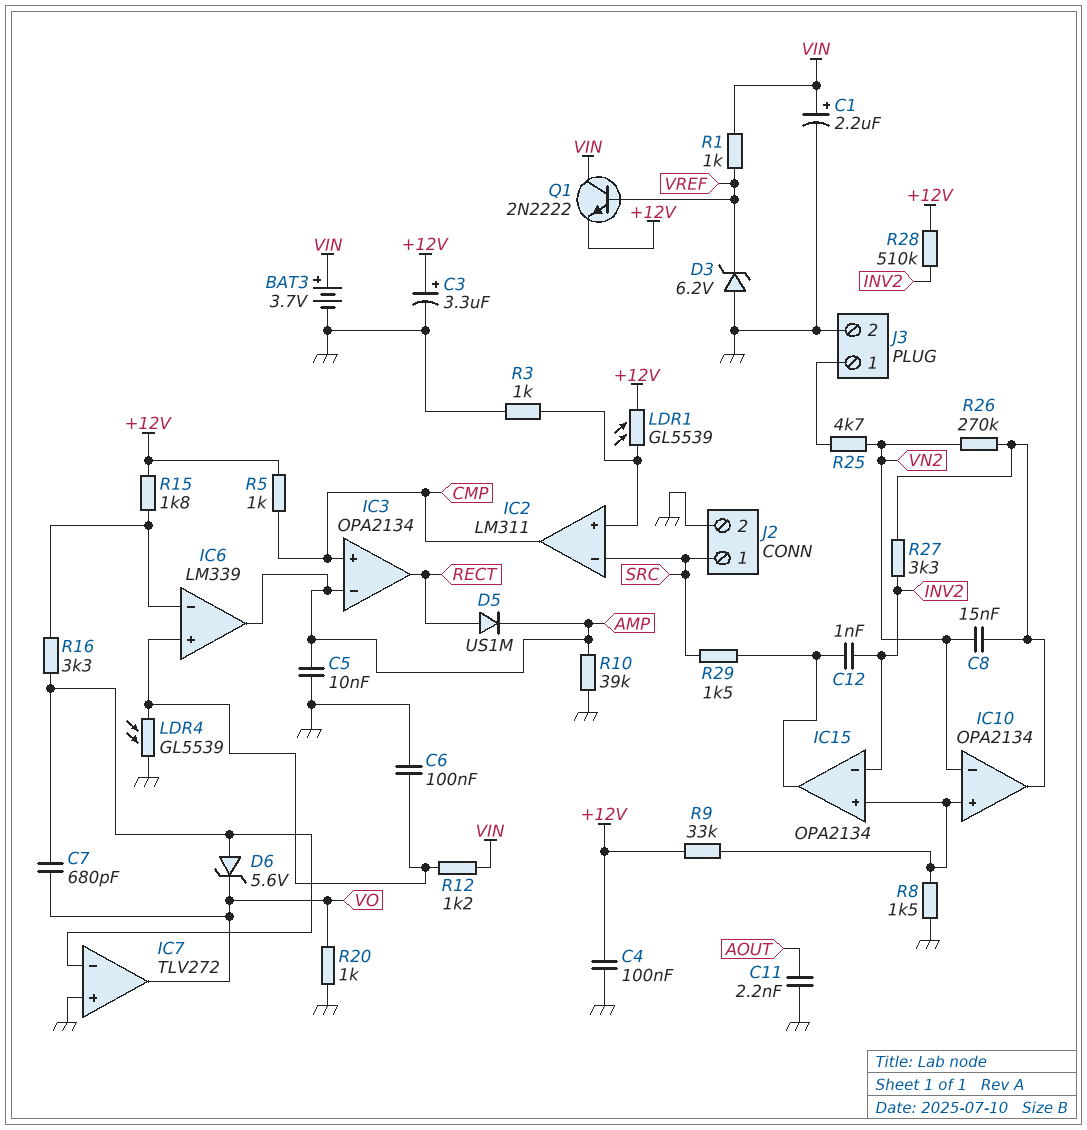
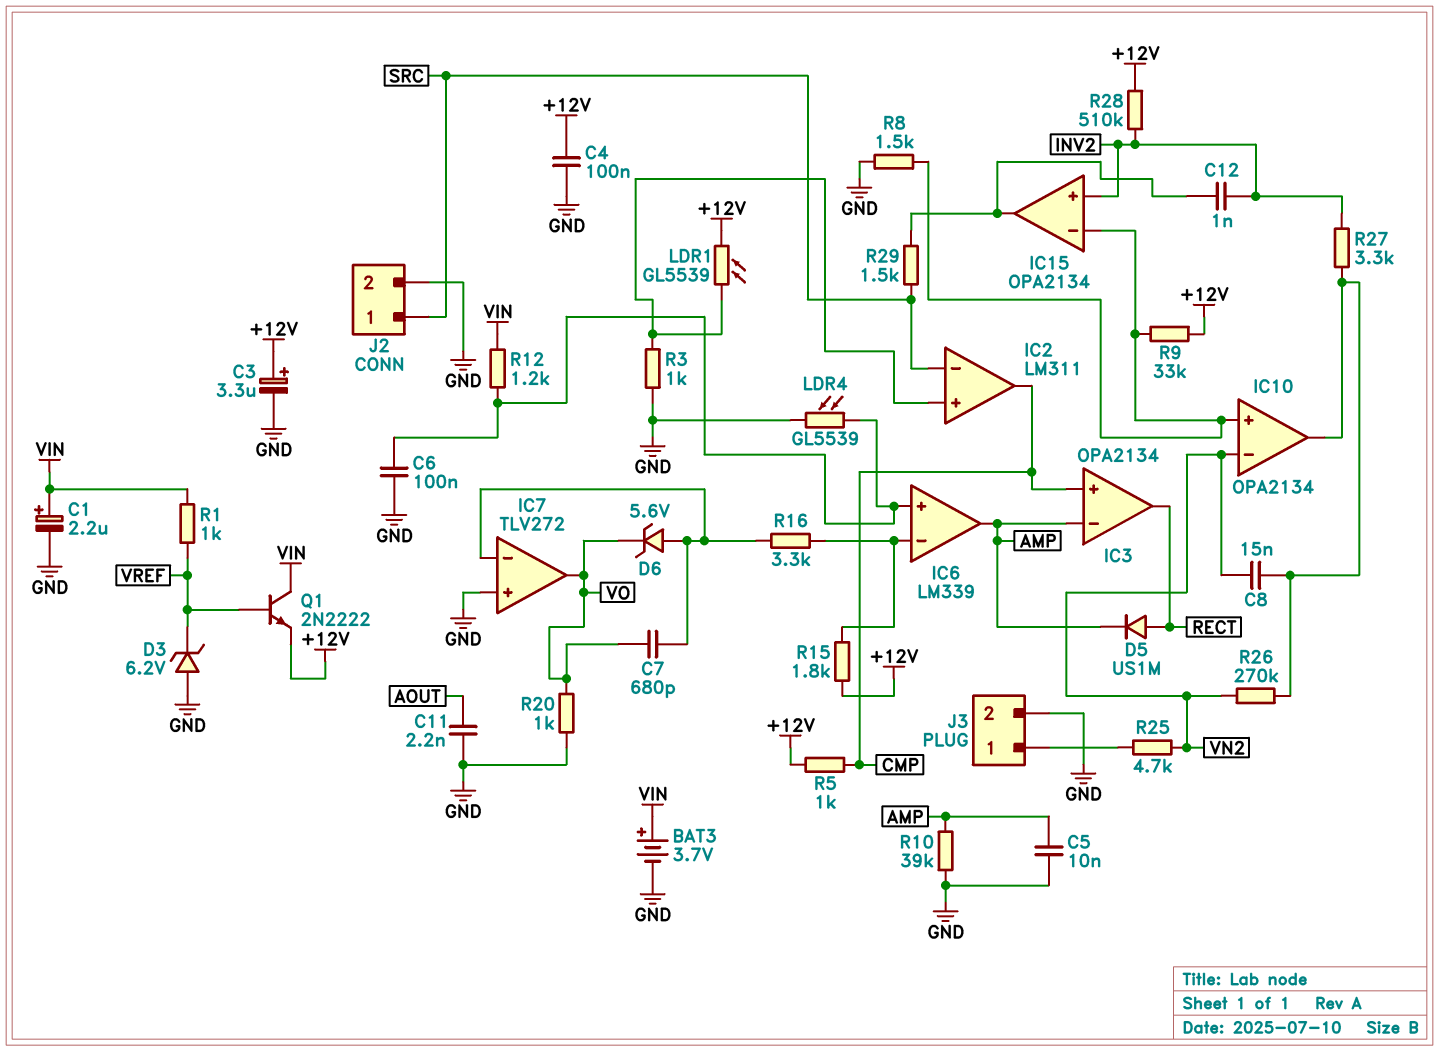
IC15 pin in+: IC10/in+ -> INV2
IC15 pin in-: INV2 -> IC10/in+

